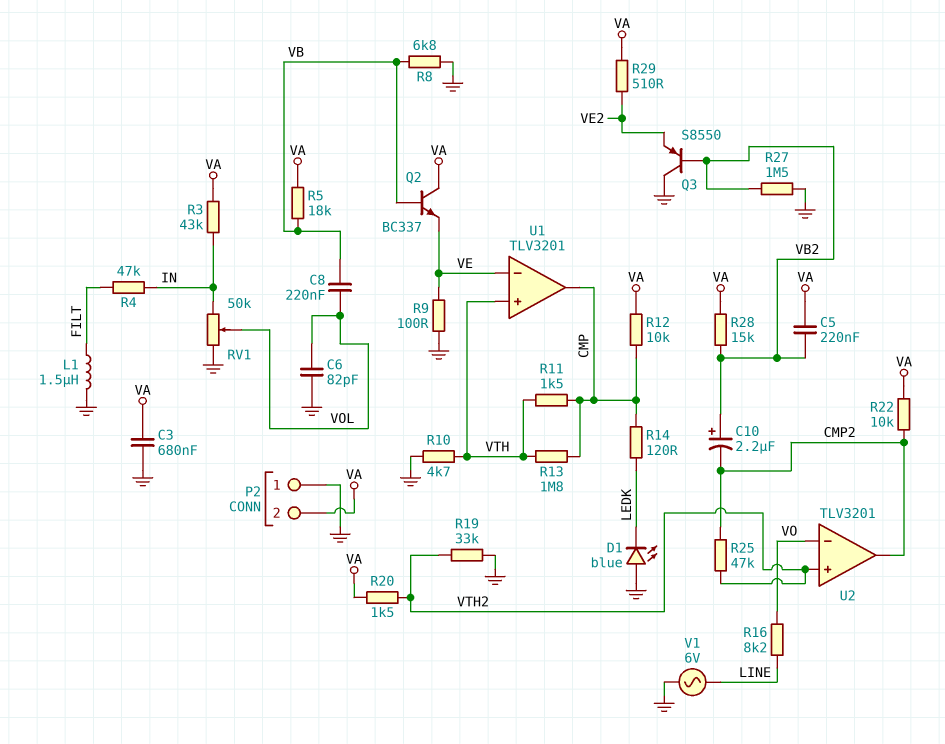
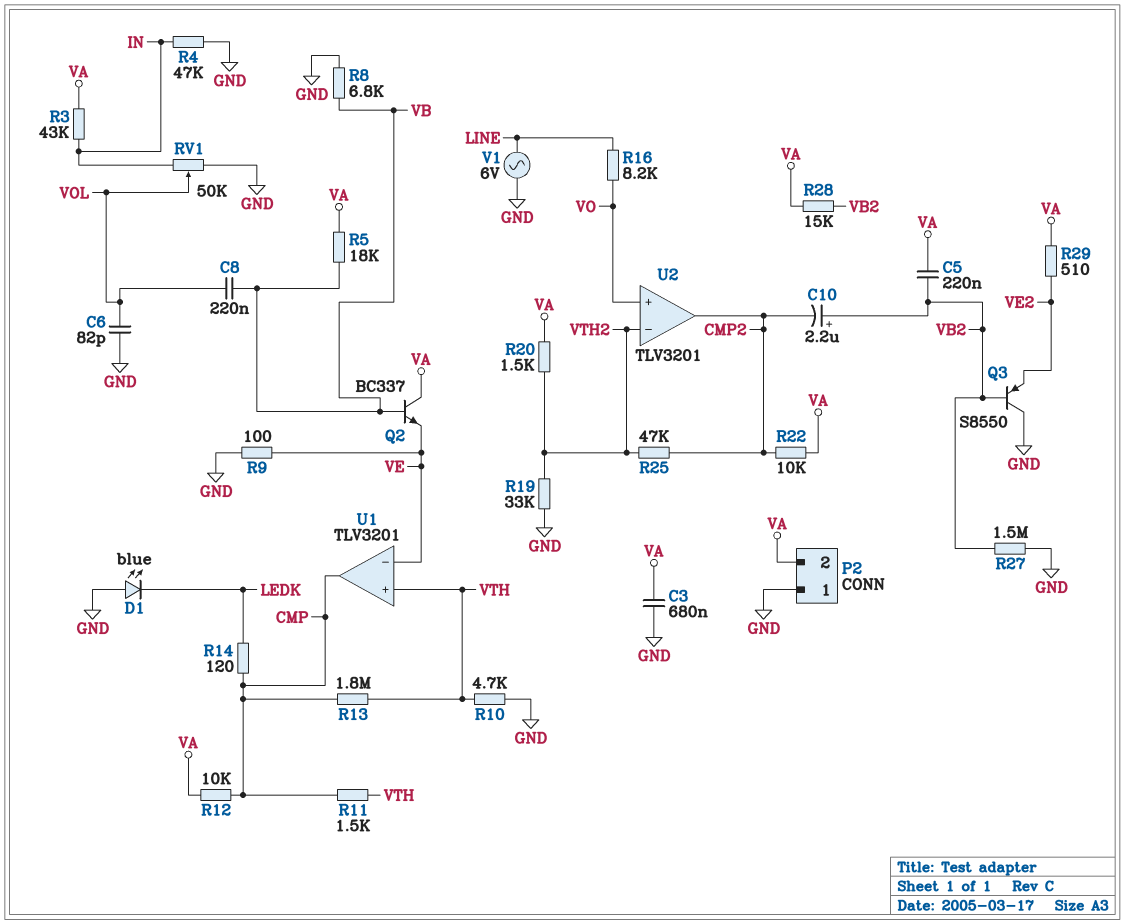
L1: 1.5uH (FILT, GND) -> none
R4: 47k (FILT, IN) -> 47k (GND, IN)
U2 pin in+: VTH2 -> VO
U2 pin in-: VO -> VTH2

